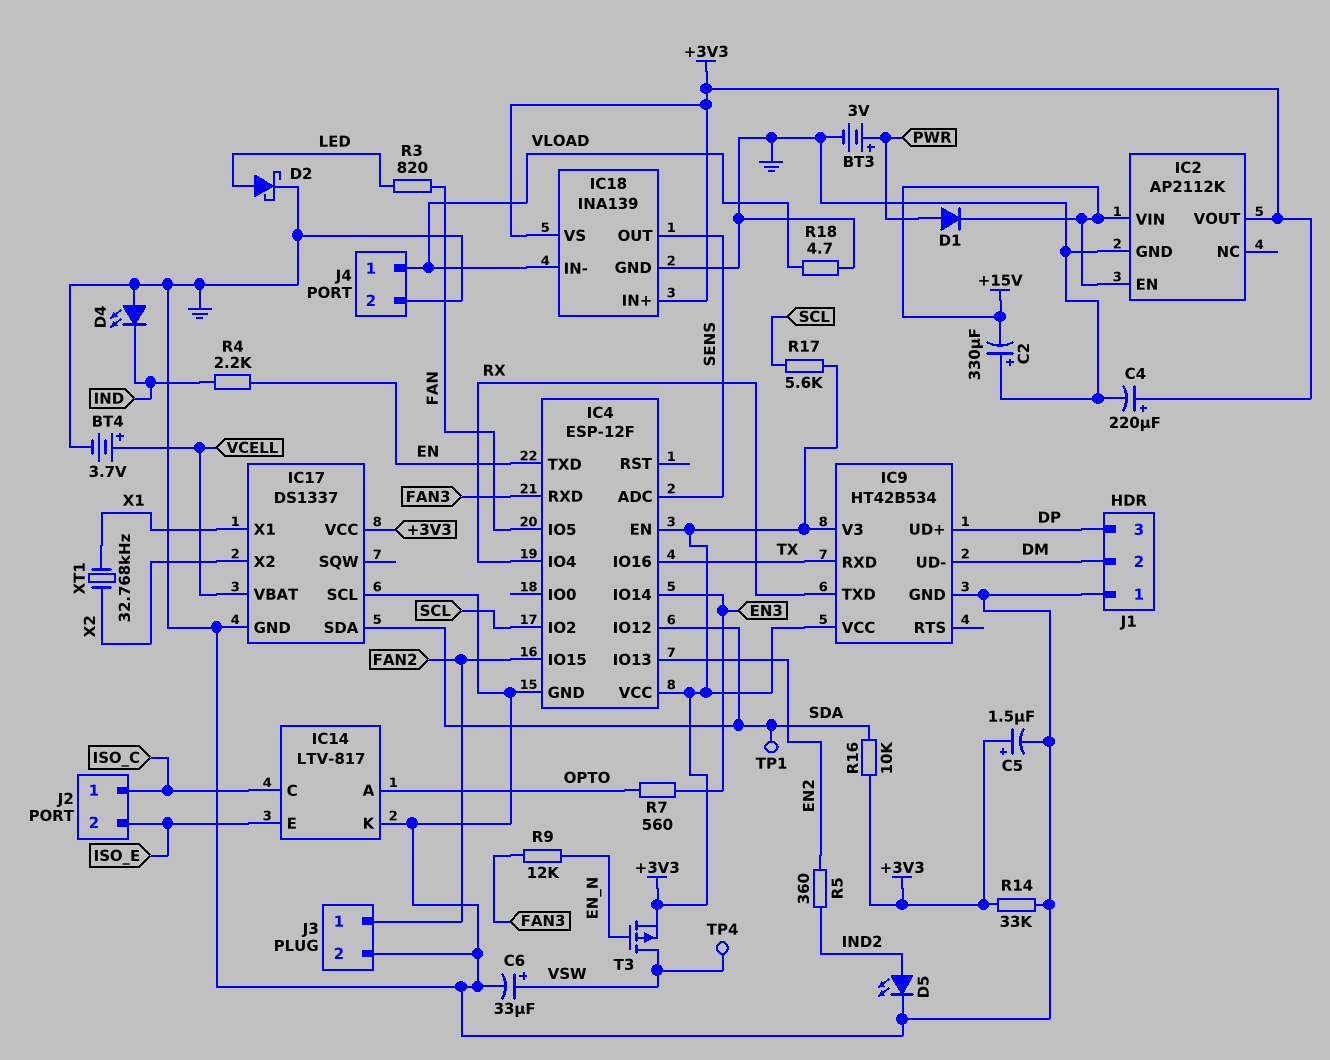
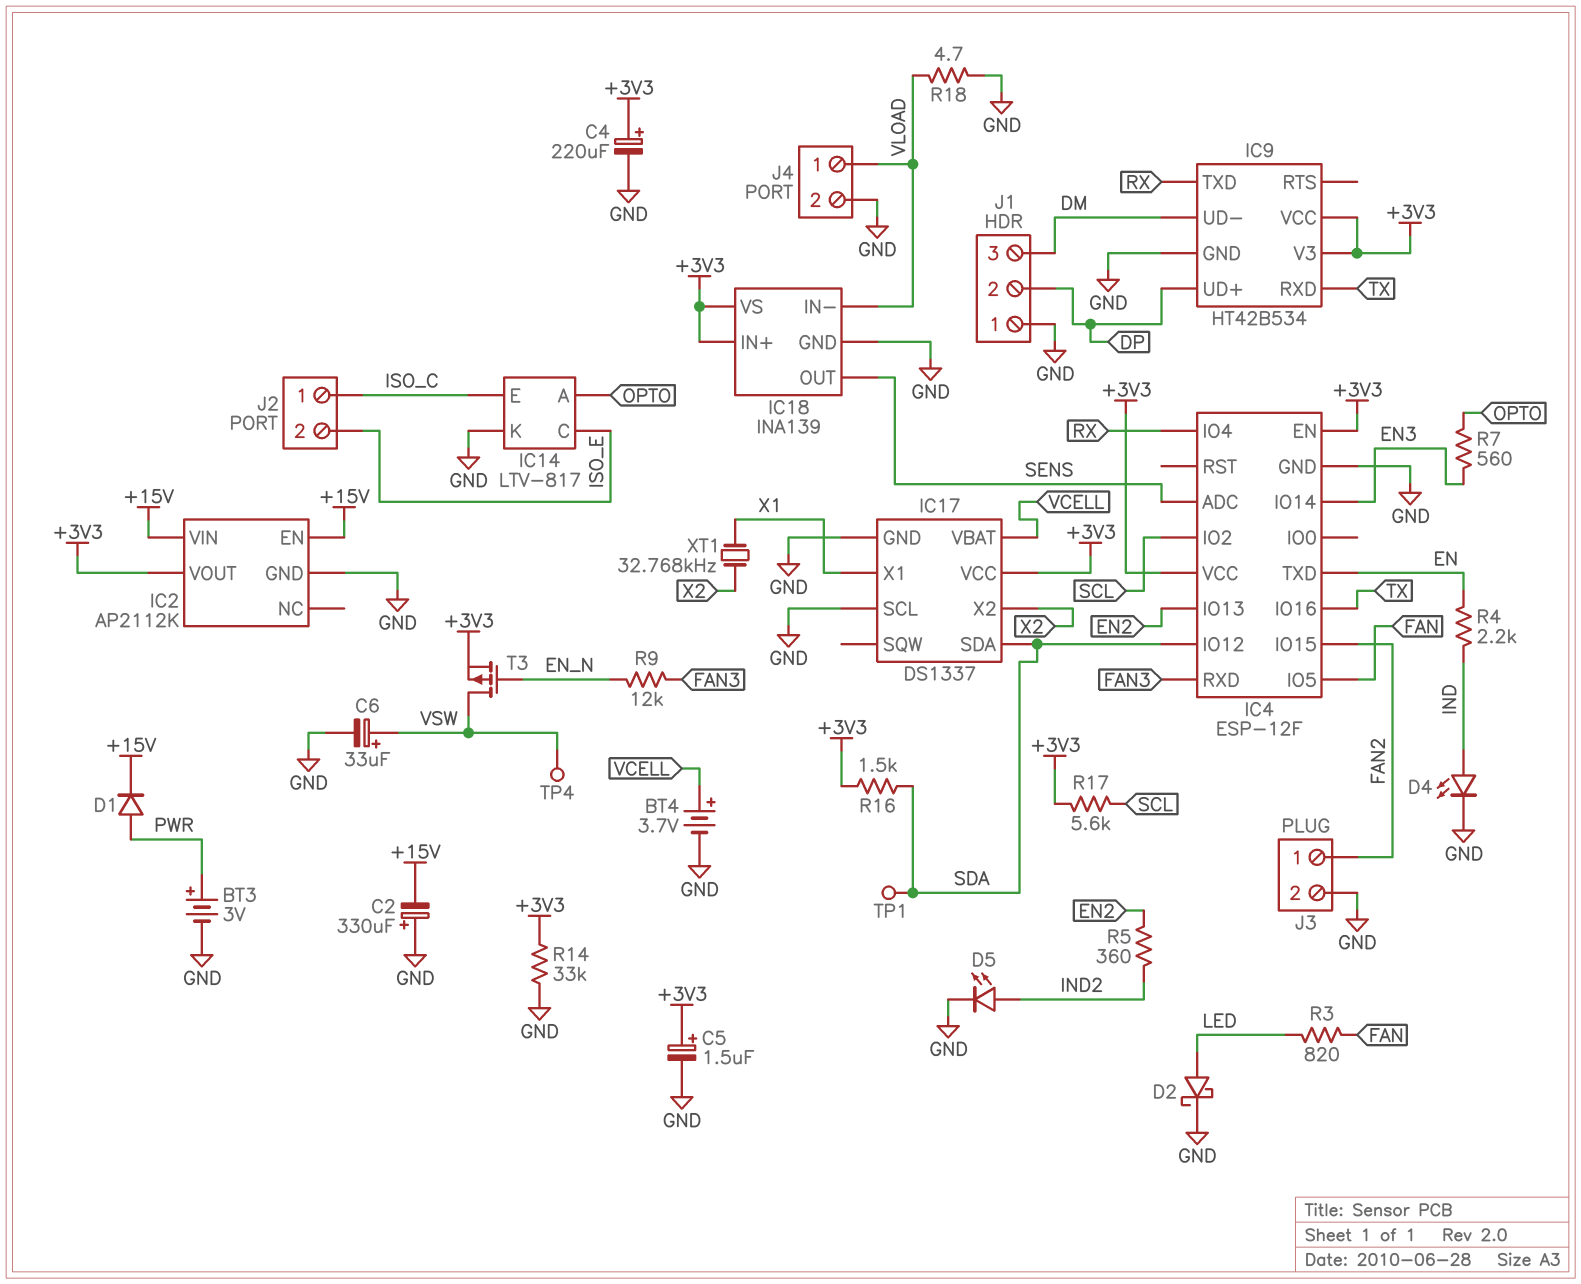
D4: LED (A GND, K IND) -> LED (A IND, K GND)
IC14 pin C: ISO_C -> ISO_E
IC14 pin E: ISO_E -> ISO_C
J1 pin 2: DM -> DP
J1 pin 3: DP -> DM
R16: 10k (+3V3, SDA) -> 1.5k (+3V3, SDA)

